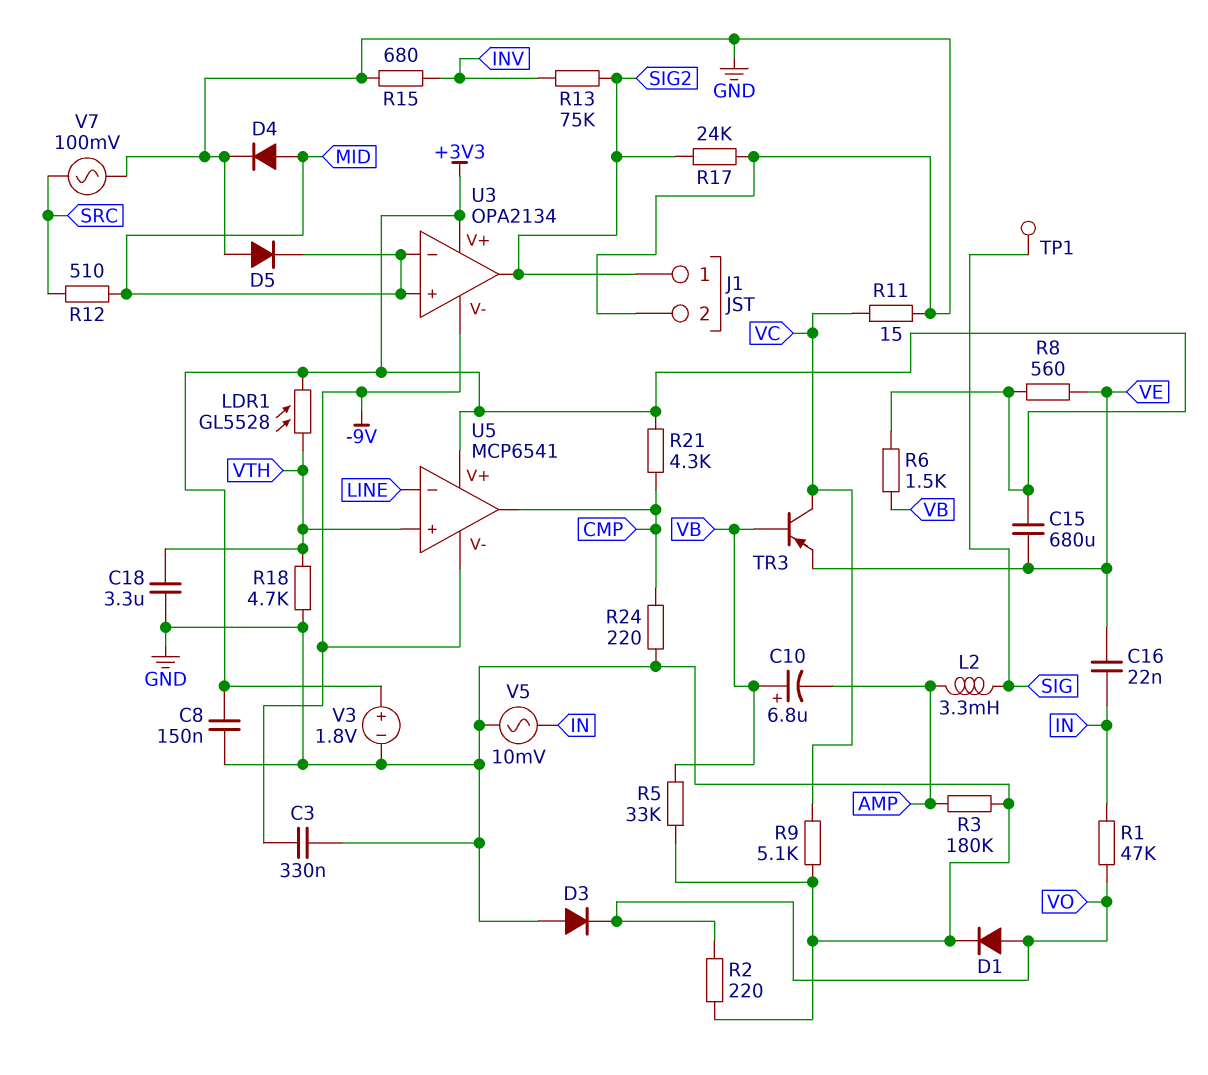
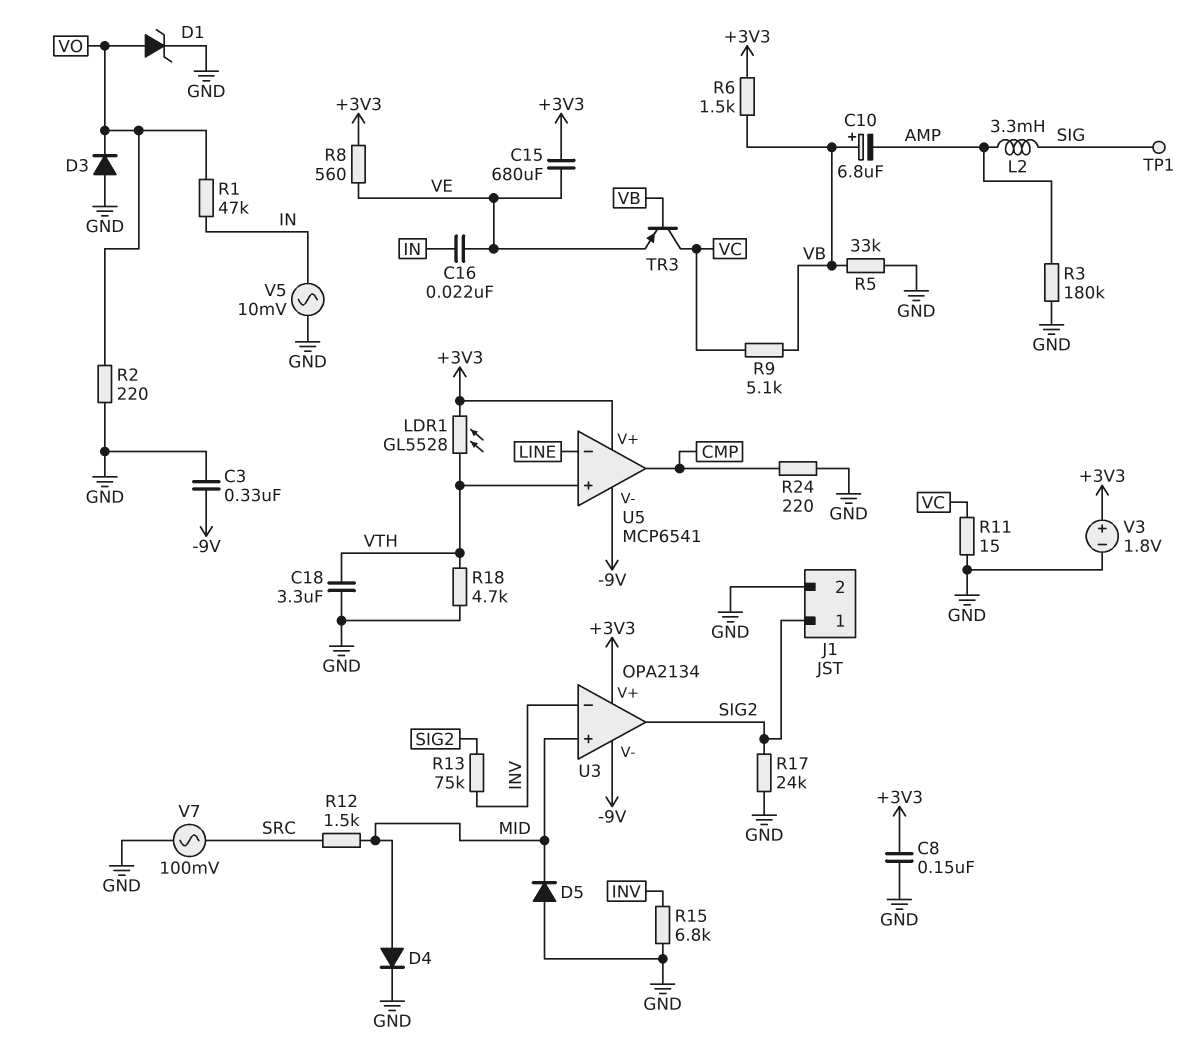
D1: diode (A VO, K GND) -> zener (A VO, K GND)
R9: 5.1k (GND, VC) -> 5.1k (VB, VC)
R12: 510 (MID, SRC) -> 1.5k (MID, SRC)
R15: 680 (GND, INV) -> 6.8k (GND, INV)
R21: 4.3k (+3V3, CMP) -> none
U3 pin in-: MID -> INV

